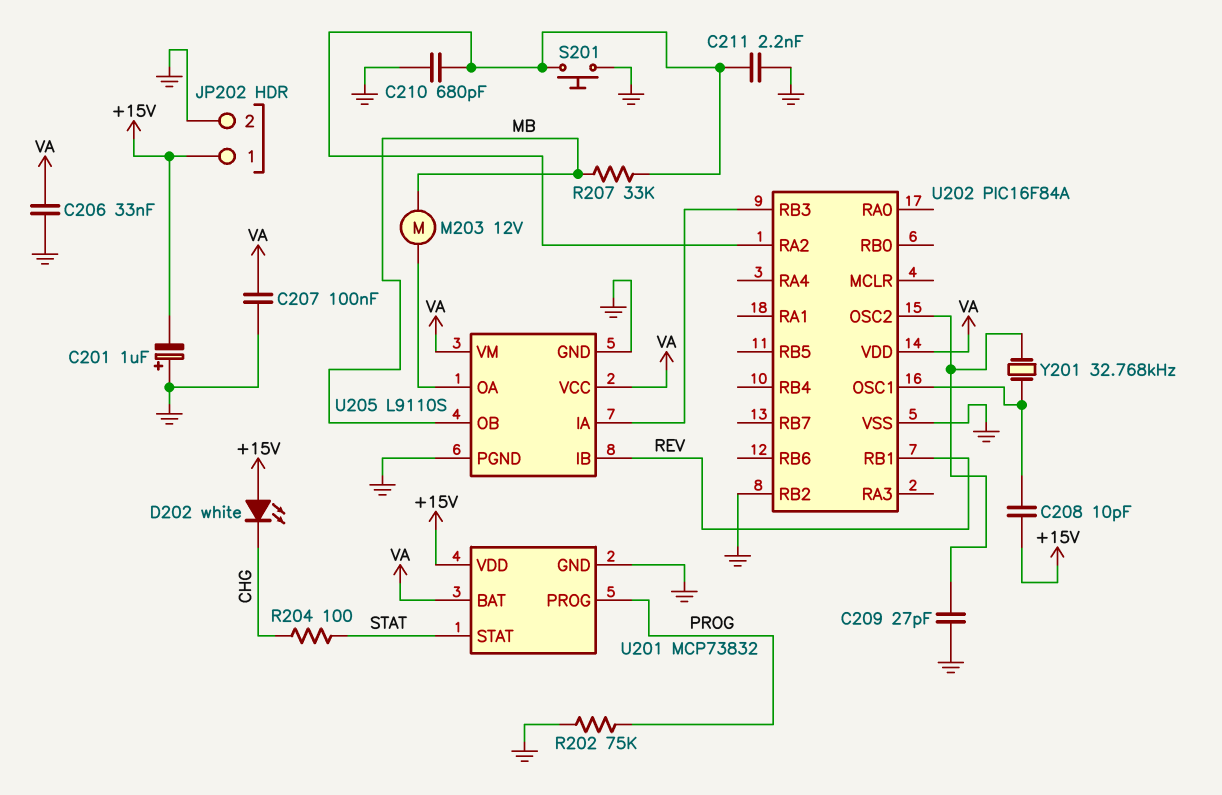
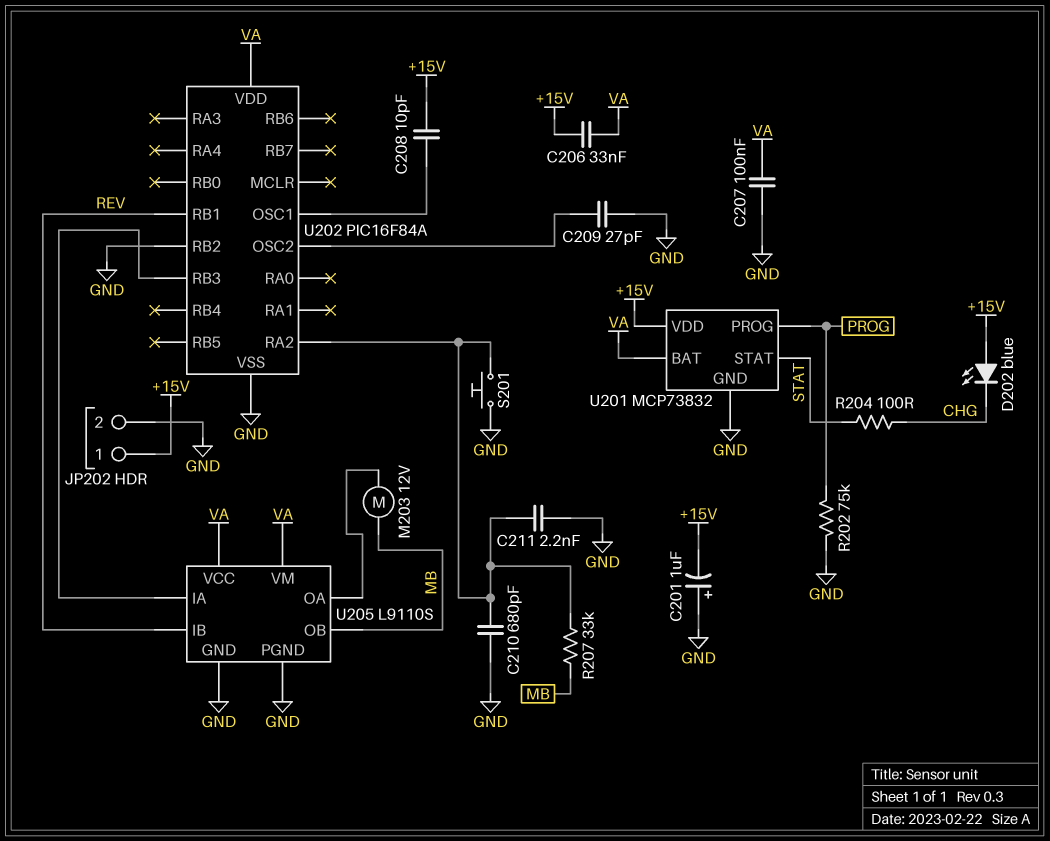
C206: 33nF (GND, VA) -> 33nF (+15V, VA)
D202: LED white (A +15V, K CHG) -> LED blue (A +15V, K CHG)
Y201: 32.768kHz (U202/OSC1, U202/OSC2) -> none

